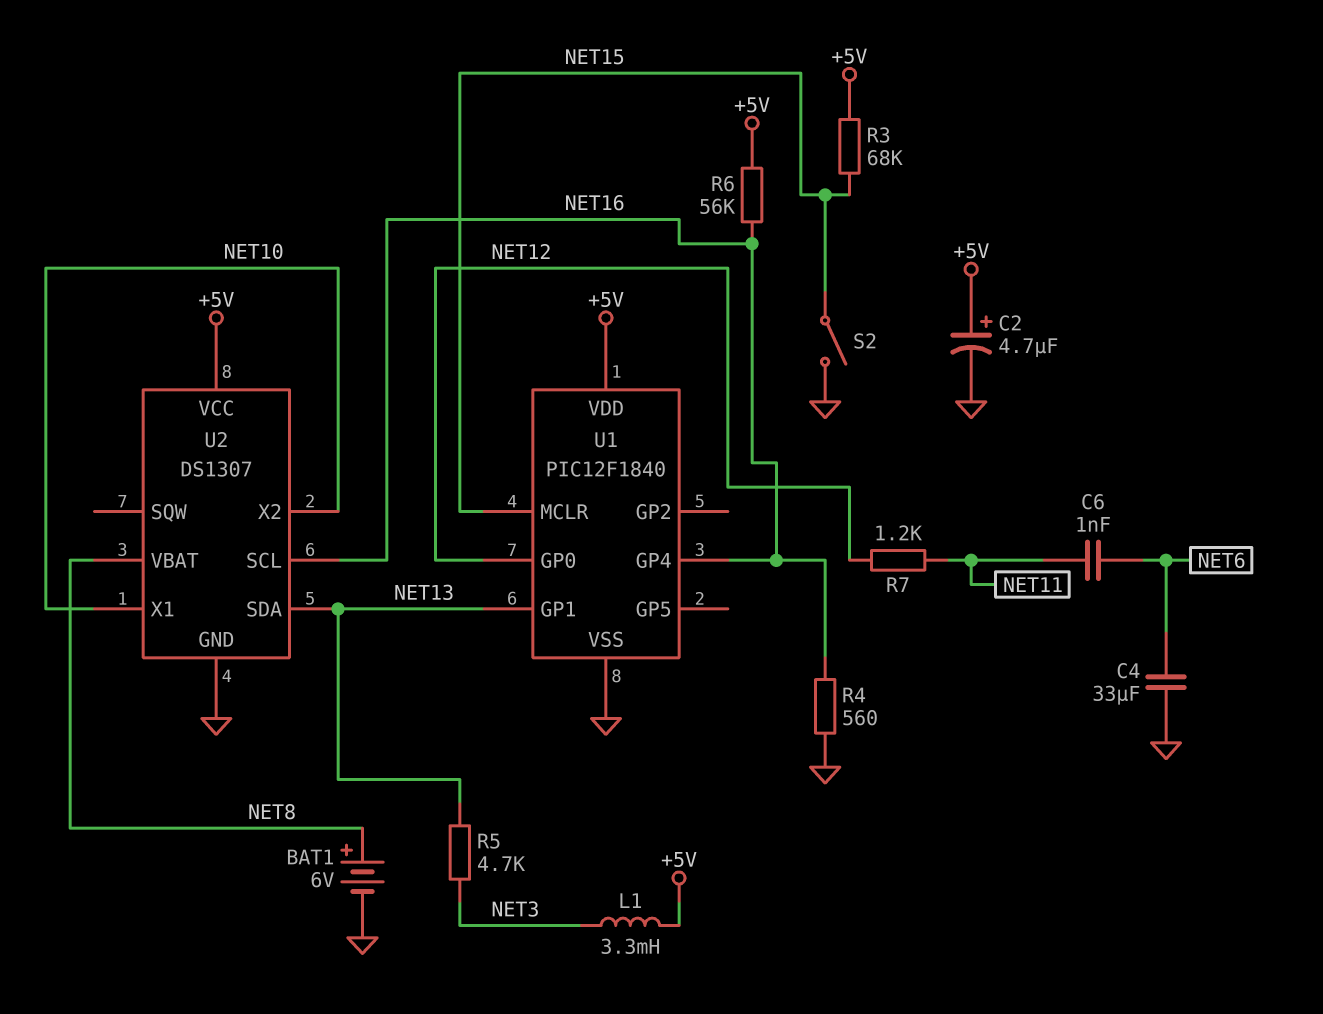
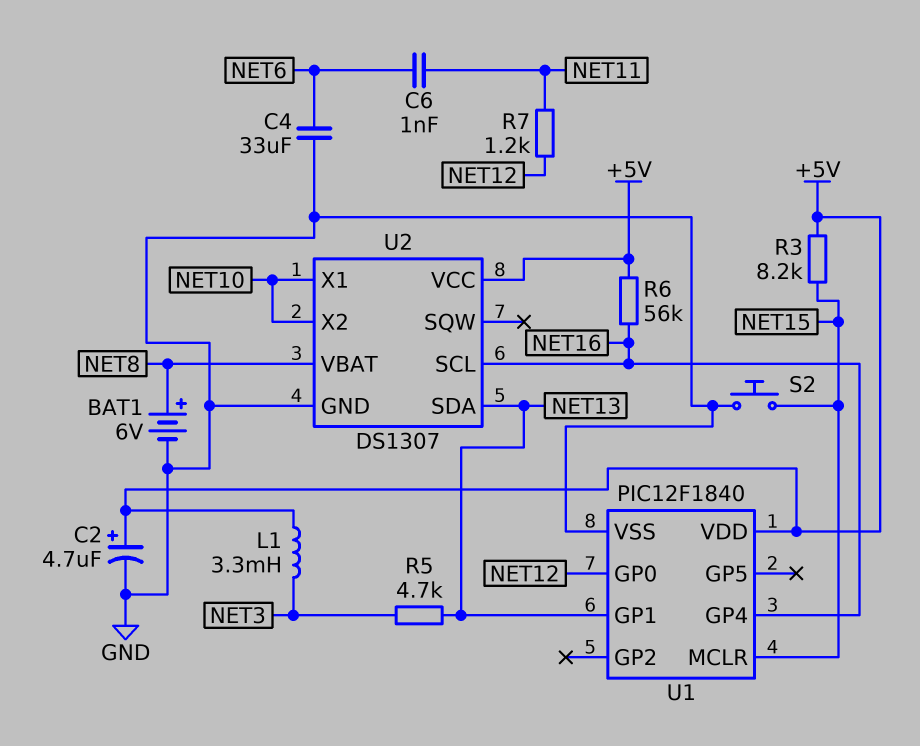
R3: 68k (+5V, NET15) -> 8.2k (+5V, NET15)
R4: 560 (GND, NET16) -> none
S2: switch (GND, NET15) -> button (GND, NET15)

